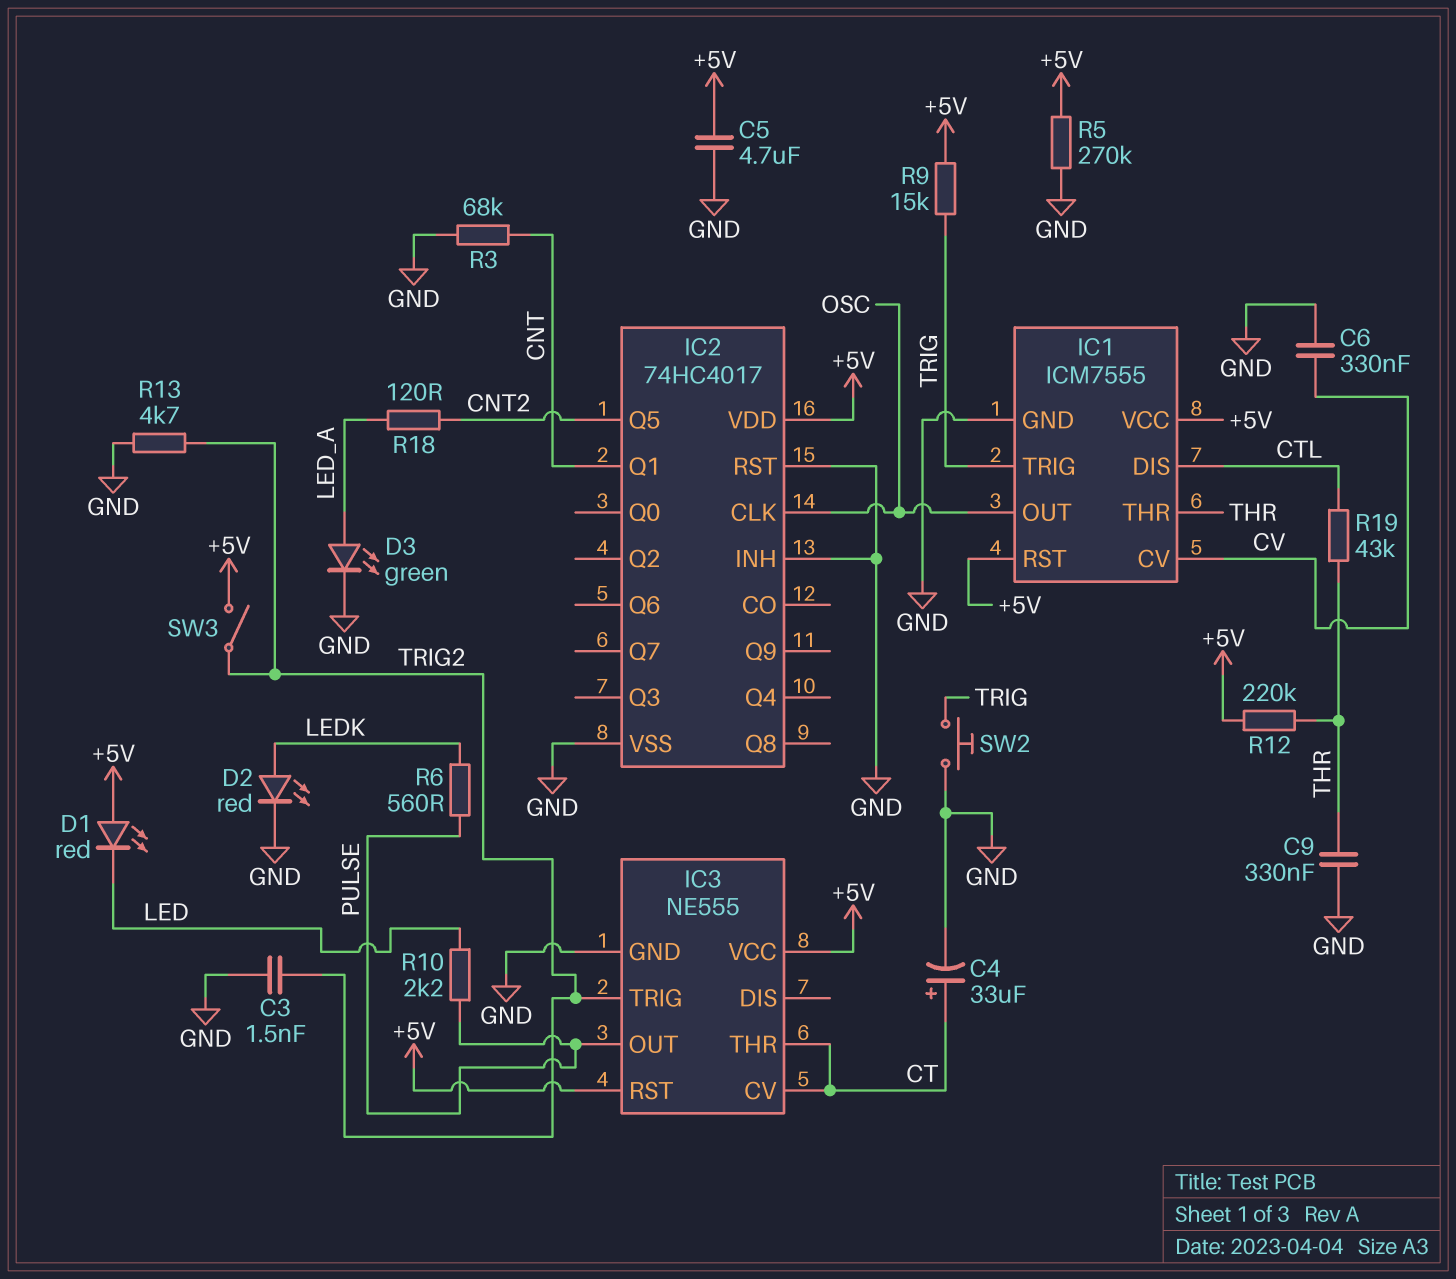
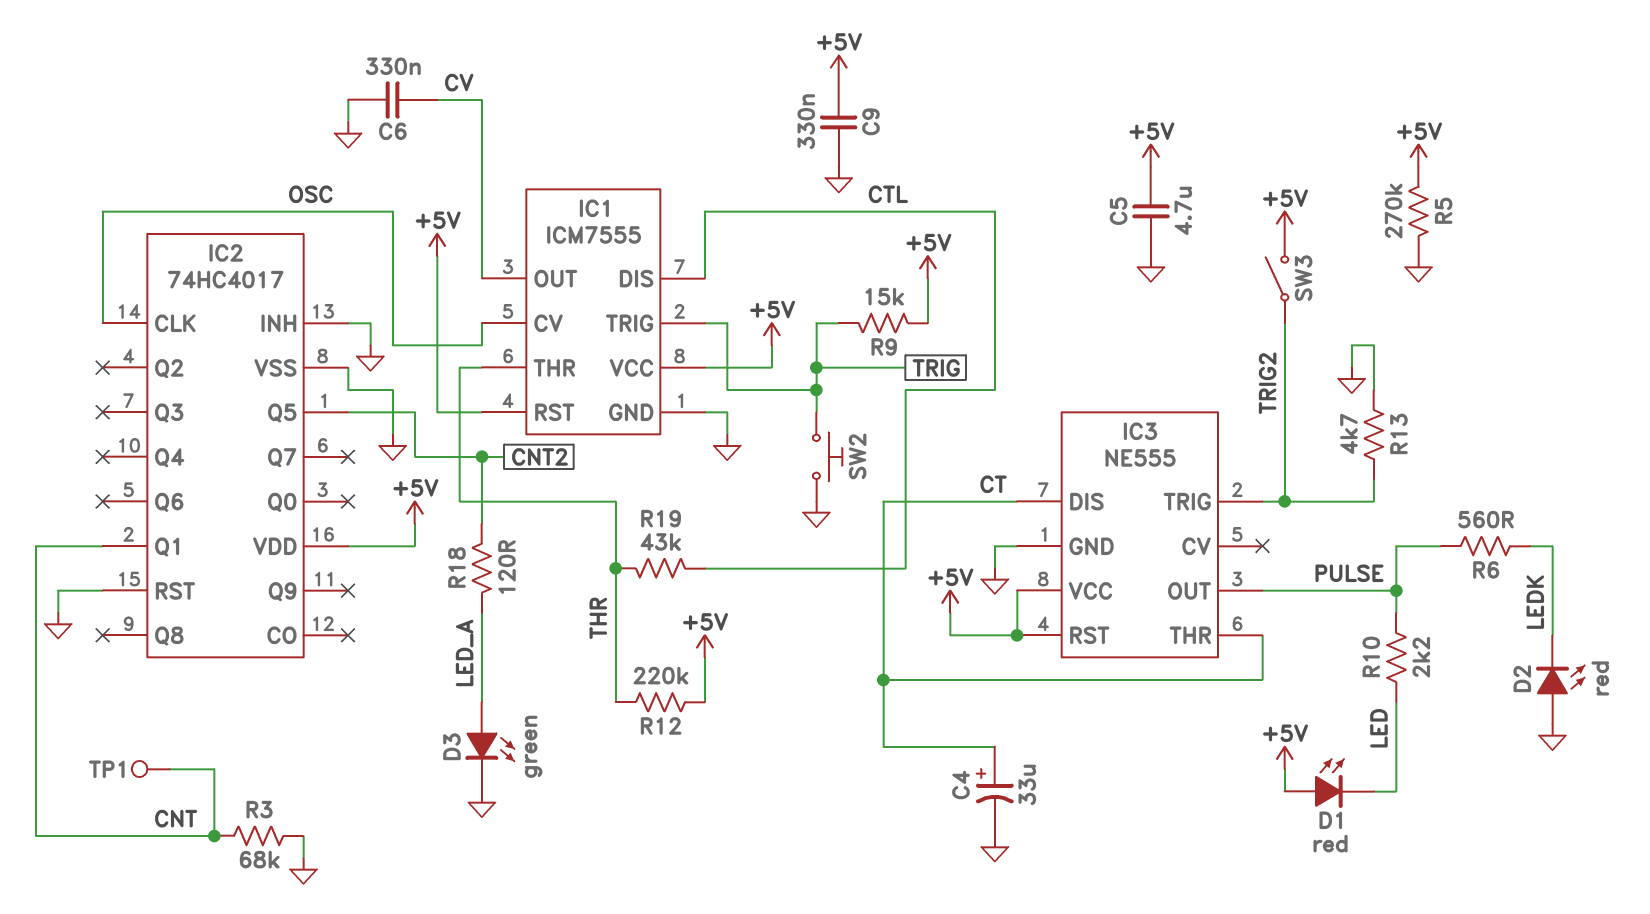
C3: 1.5nF (GND, TRIG2) -> none
C9: 330nF (GND, THR) -> 330nF (+5V, GND)
D2: LED red (A LEDK, K GND) -> LED red (A GND, K LEDK)
IC1 pin CV: CV -> OSC
IC1 pin OUT: OSC -> CV
IC3 pin CV: CT -> none
IC3 pin DIS: none -> CT
TP1: none -> test point (CNT)

